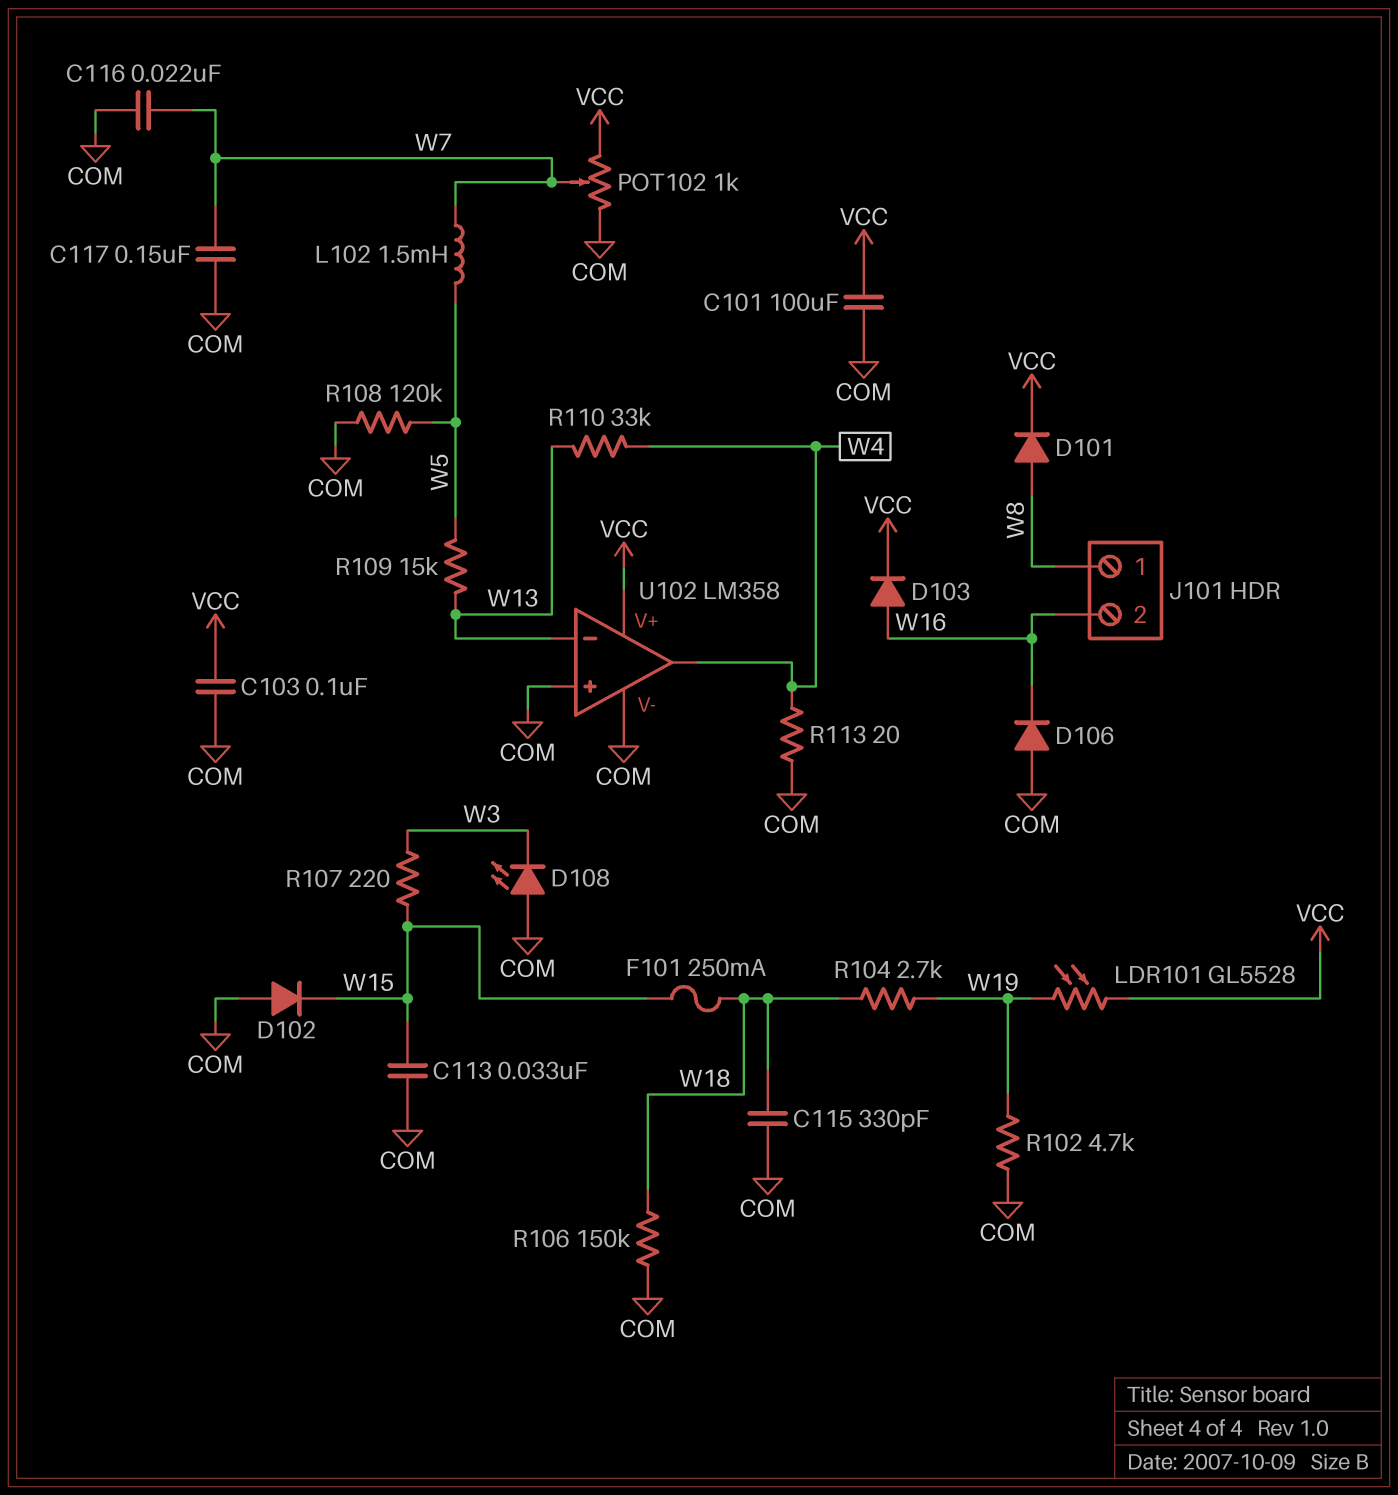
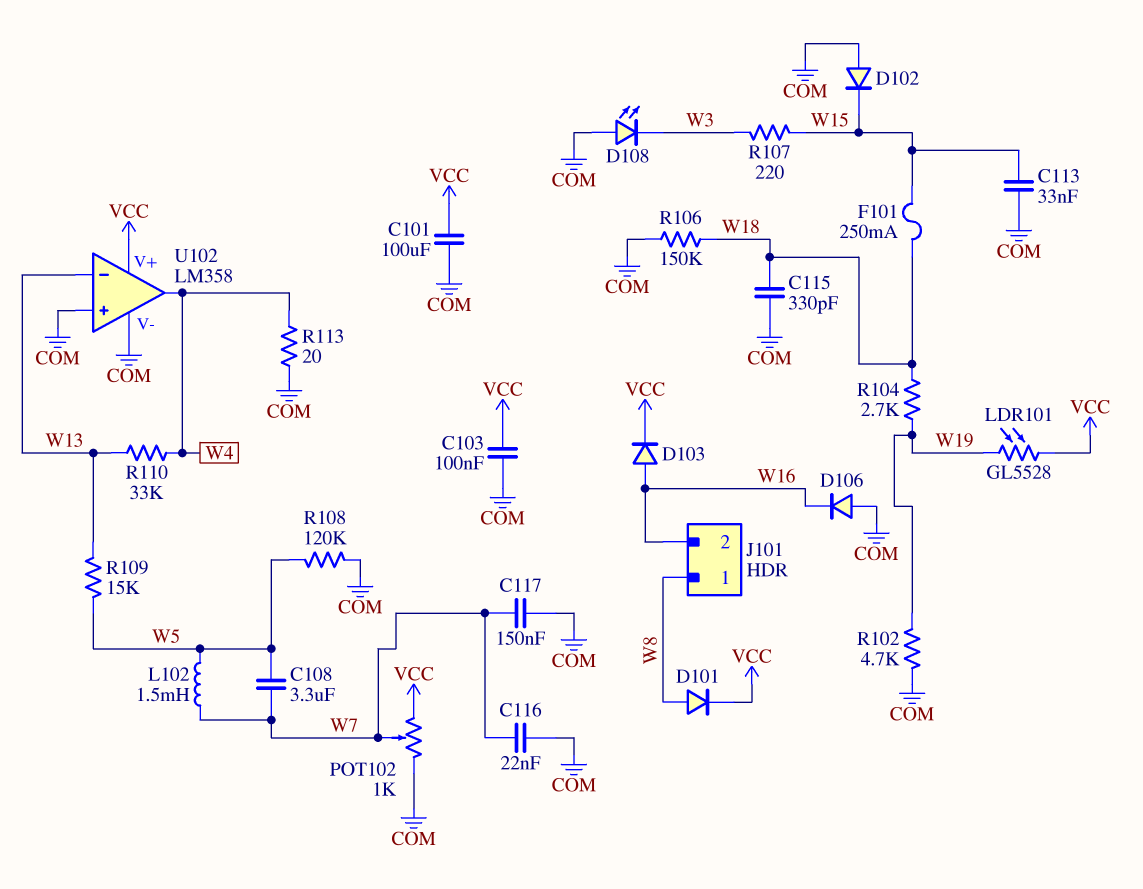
C108: none -> 3.3uF (W5, W7)

